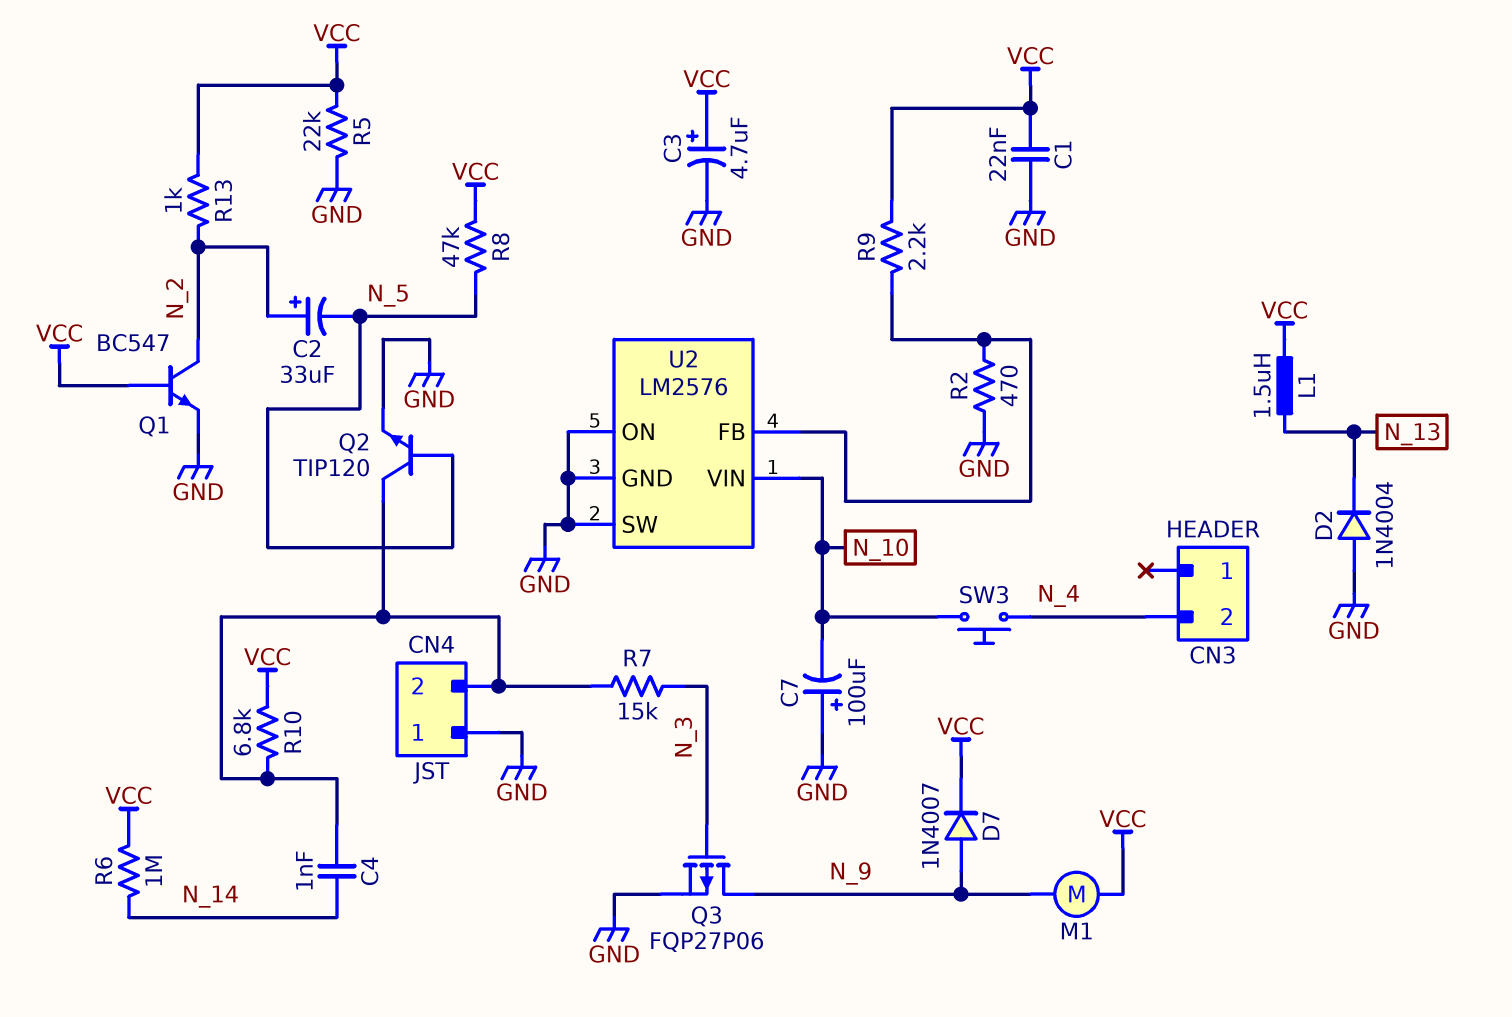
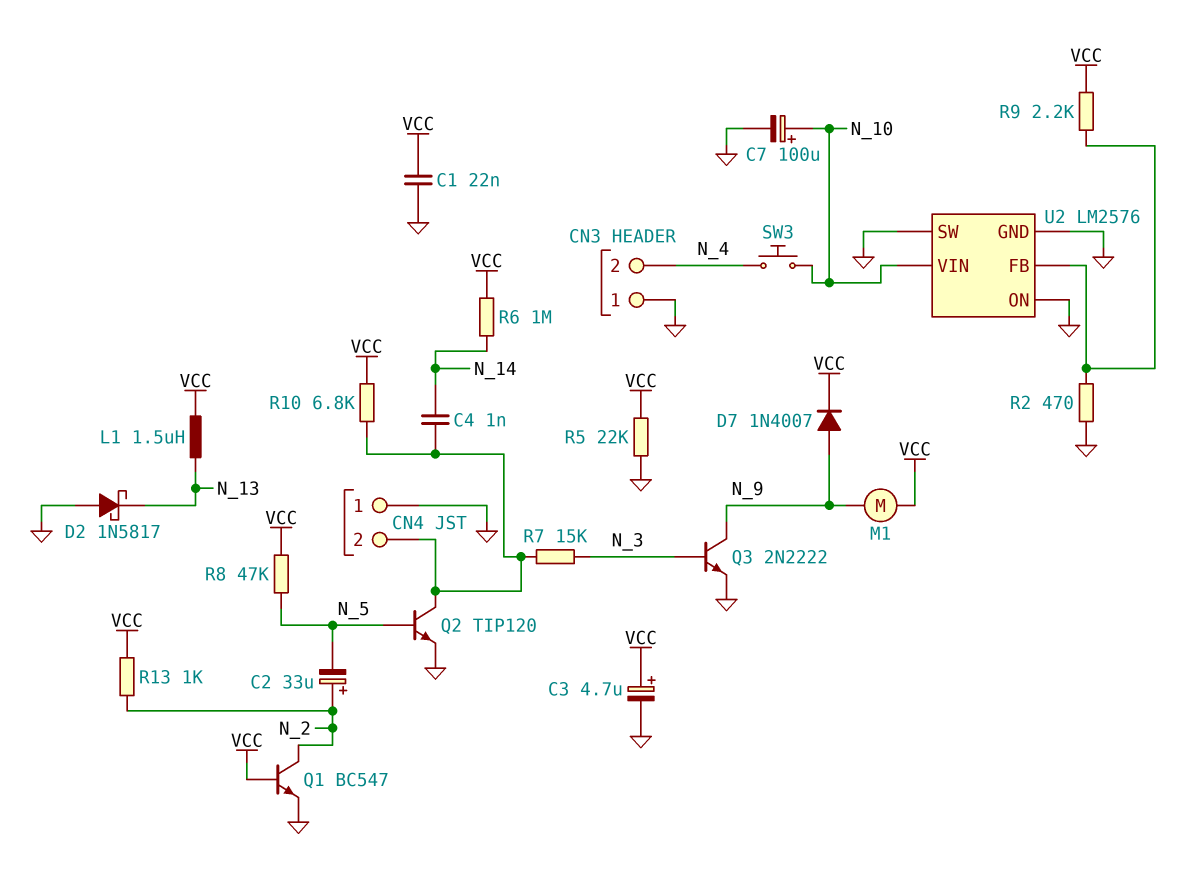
C7: 100uF (plus GND, minus N_10) -> 100uF (plus N_10, minus GND)
CN3 pin 1: none -> GND
D2: diode 1N4004 (A GND, K N_13) -> schottky 1N5817 (A GND, K N_13)
Q3: PMOS FQP27P06 (G N_3, D N_9, S GND) -> NPN 2N2222 (B N_3, C N_9, E GND)

